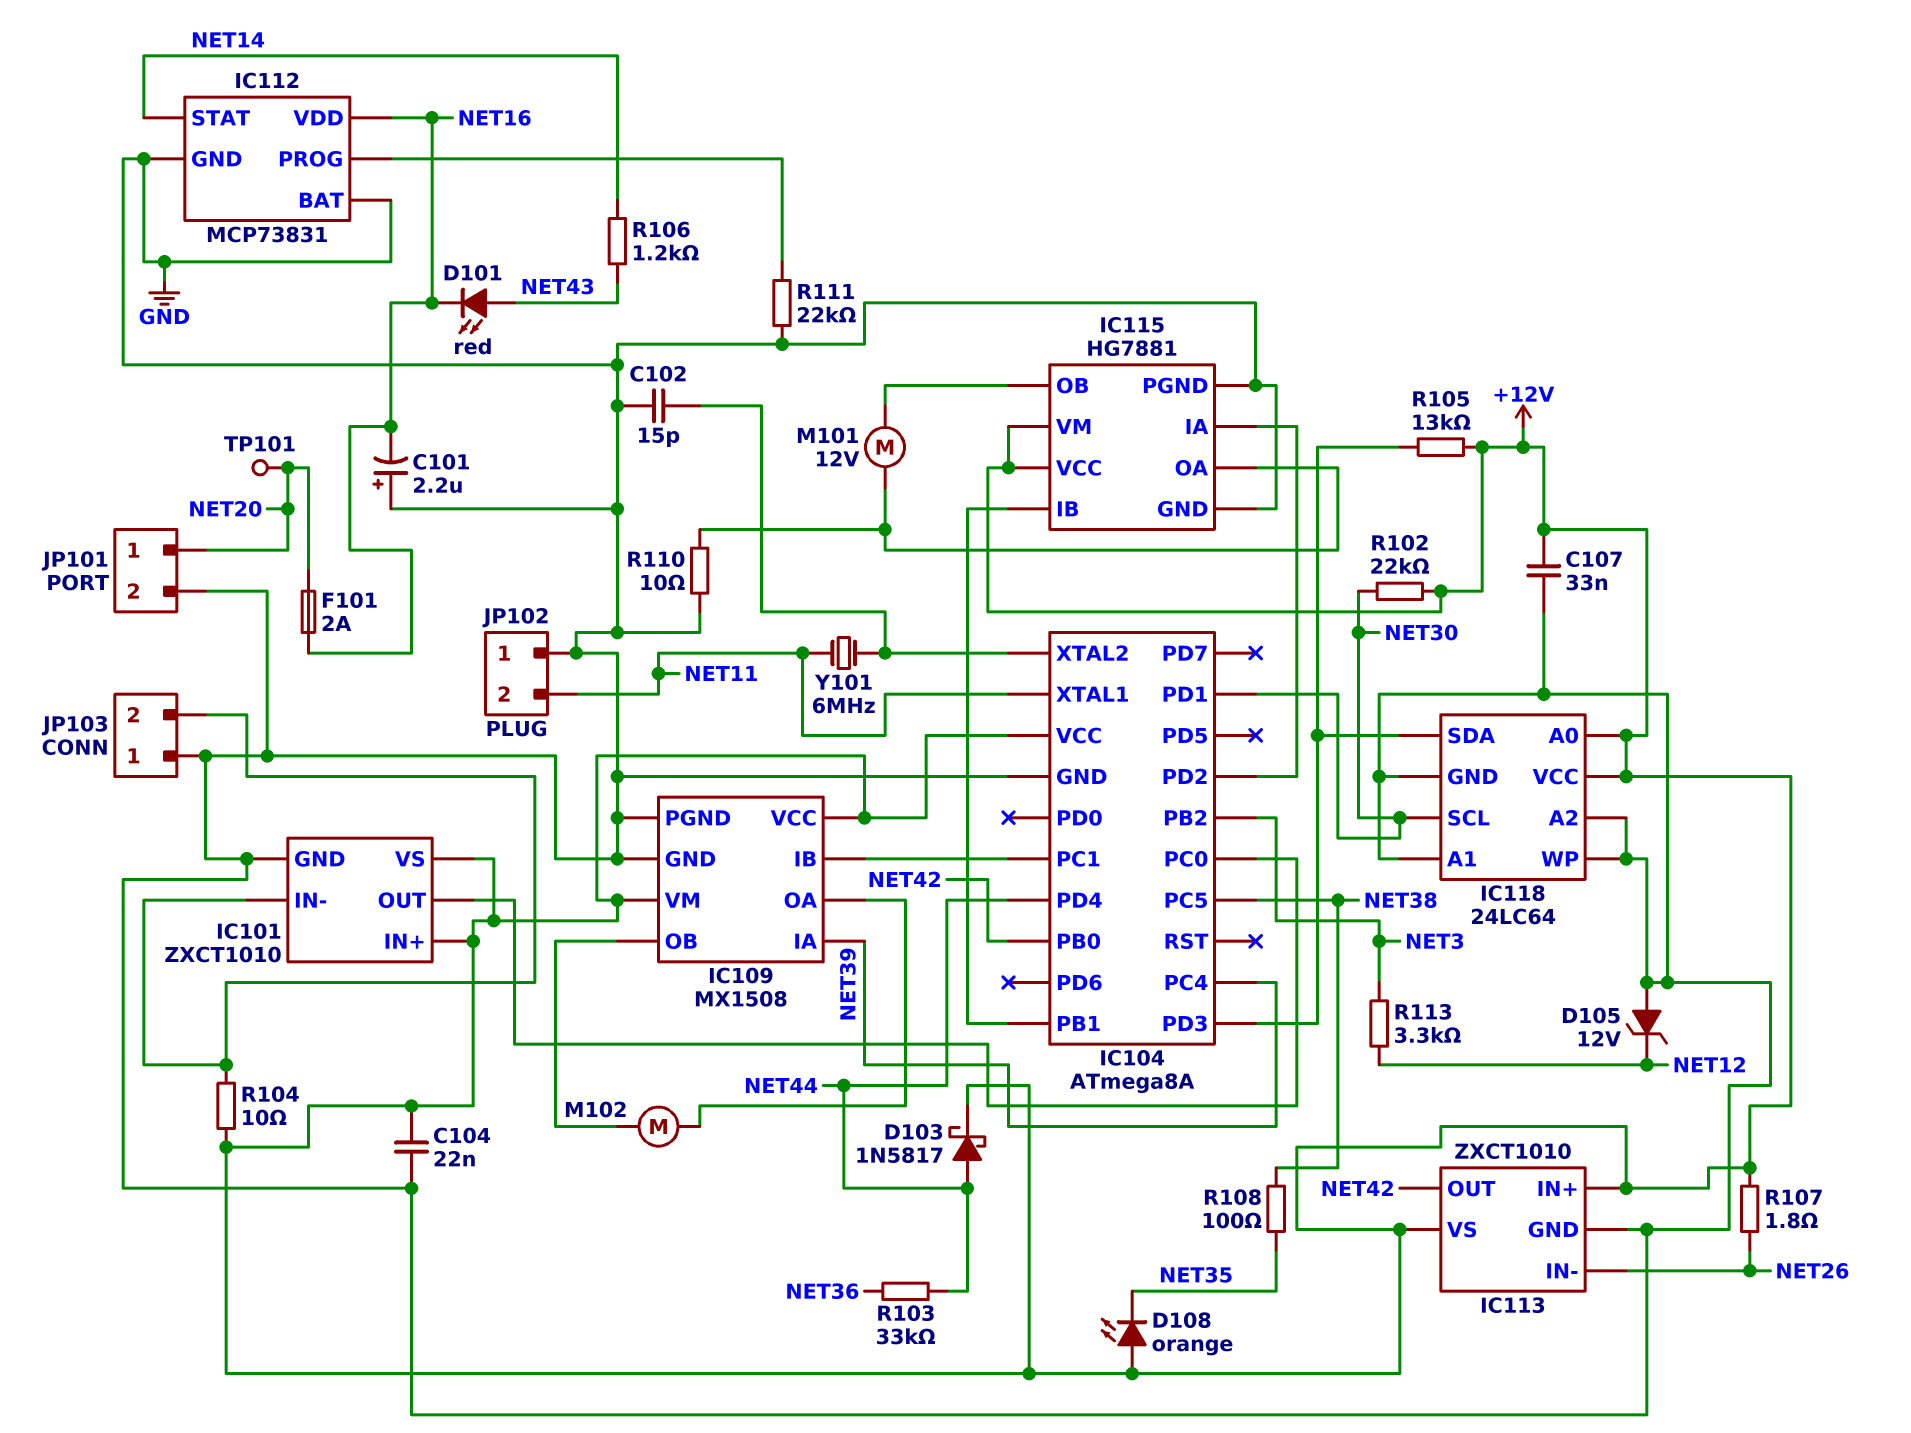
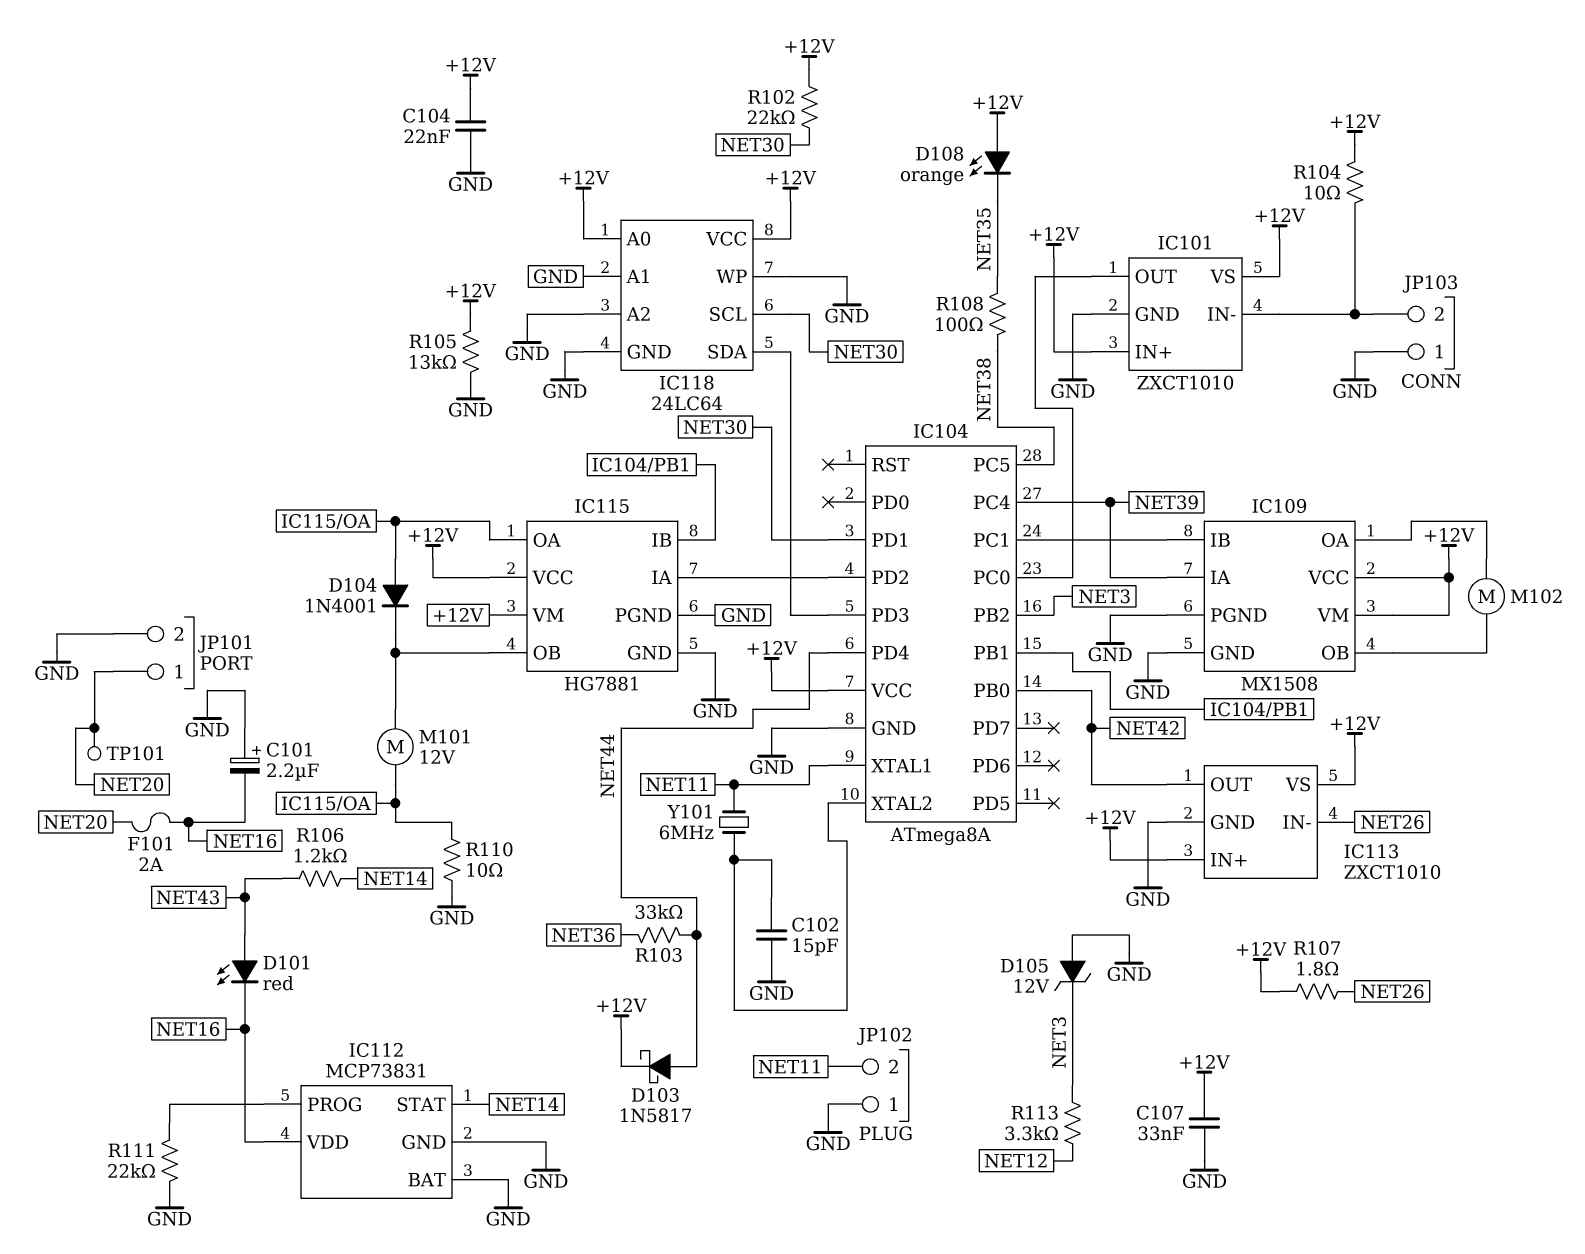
D104: none -> diode 1N4001 (A IC115/OA, K IC115/OB)
D105: zener 12V (A GND, K NET12) -> zener 12V (A GND, K NET3)
R105: 13k (+12V, IC104/PD3) -> 13k (+12V, GND)

